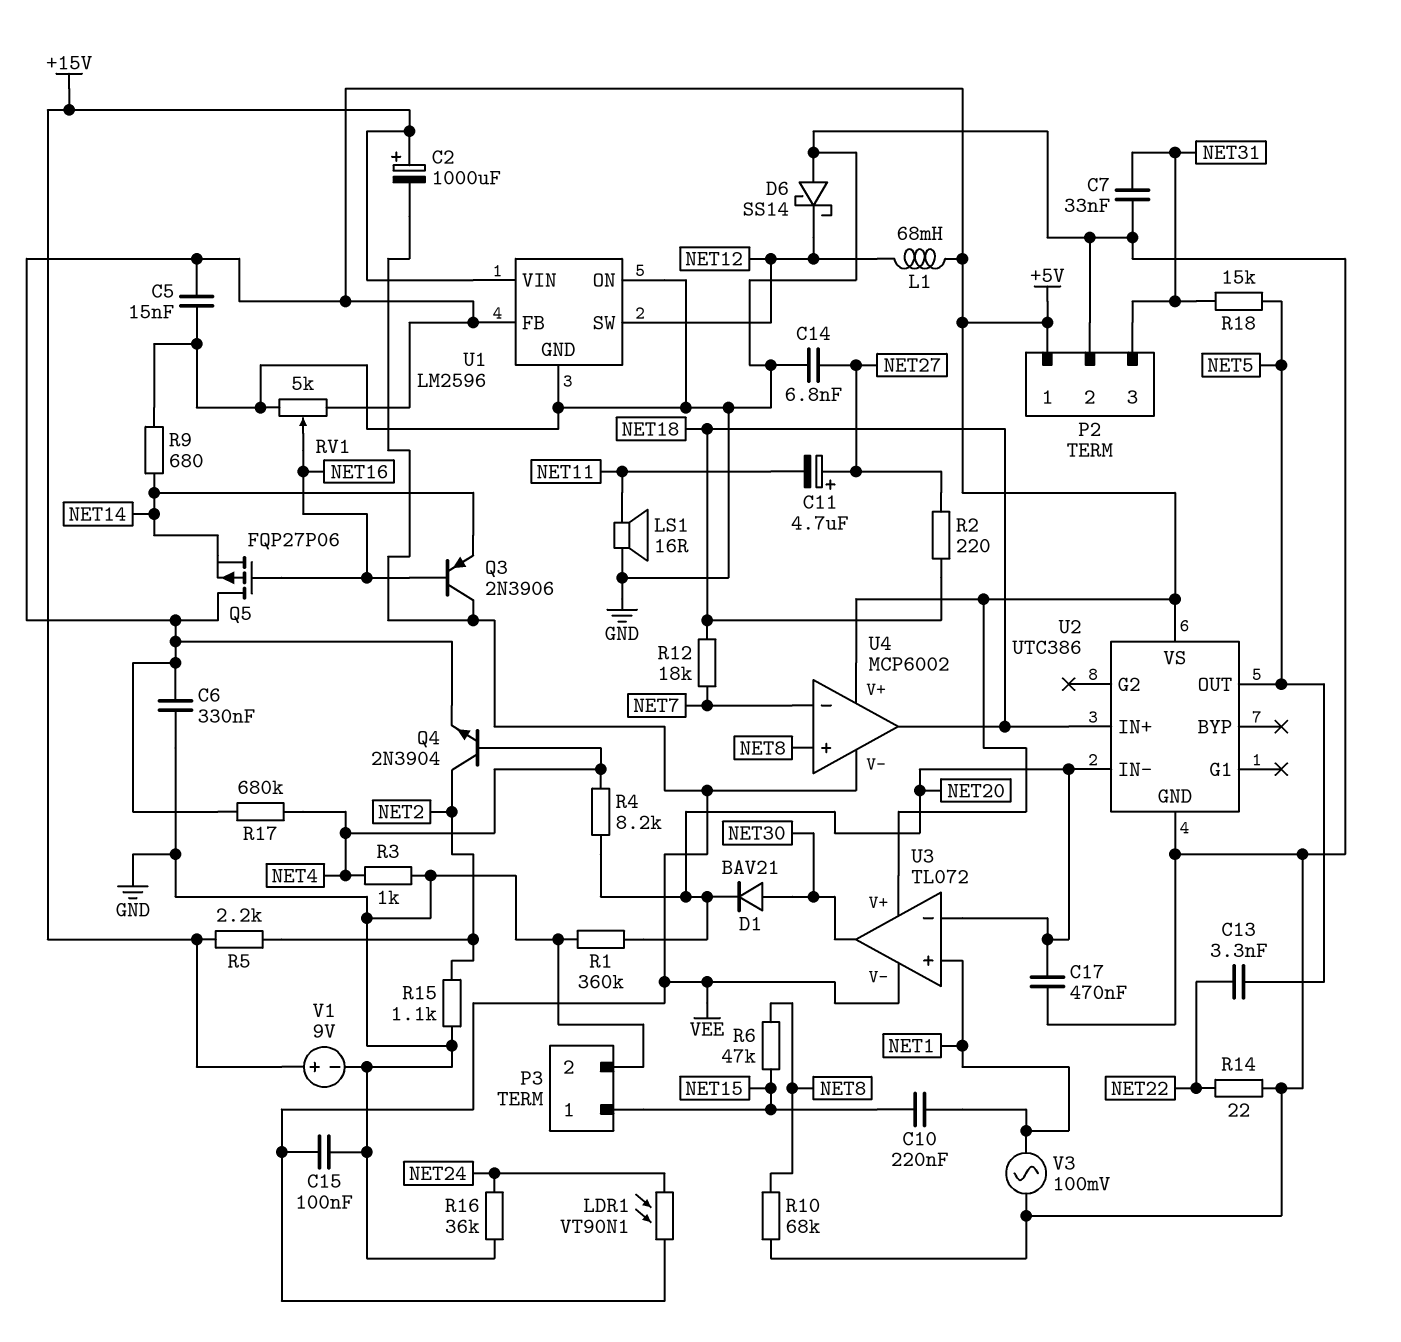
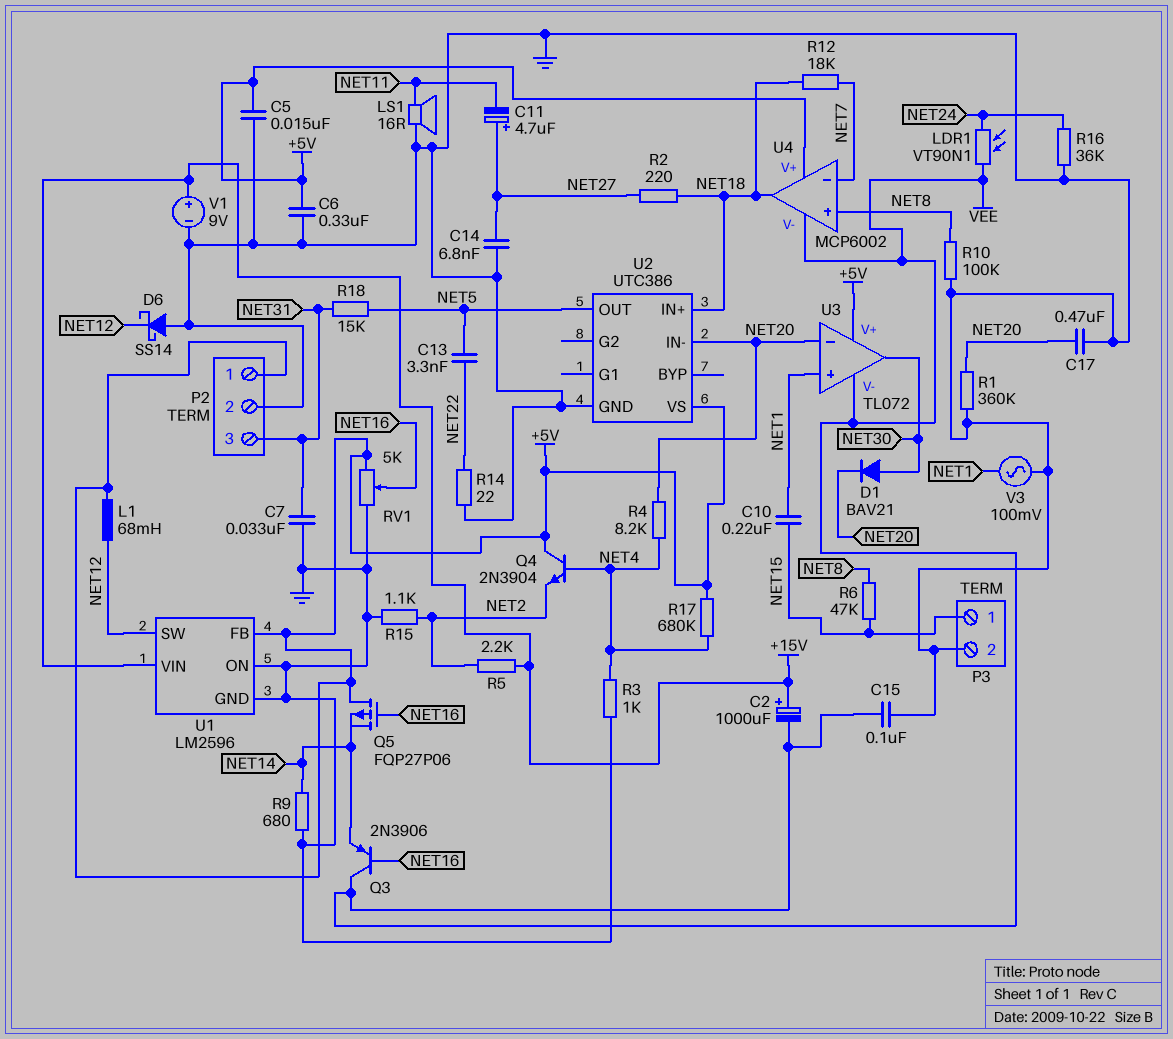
Q4: NPN 2N3904 (B NET4, C NET2, E +5V) -> NPN 2N3904 (B NET4, C +5V, E NET2)
R10: 68k (GND, NET8) -> 100k (GND, NET8)

